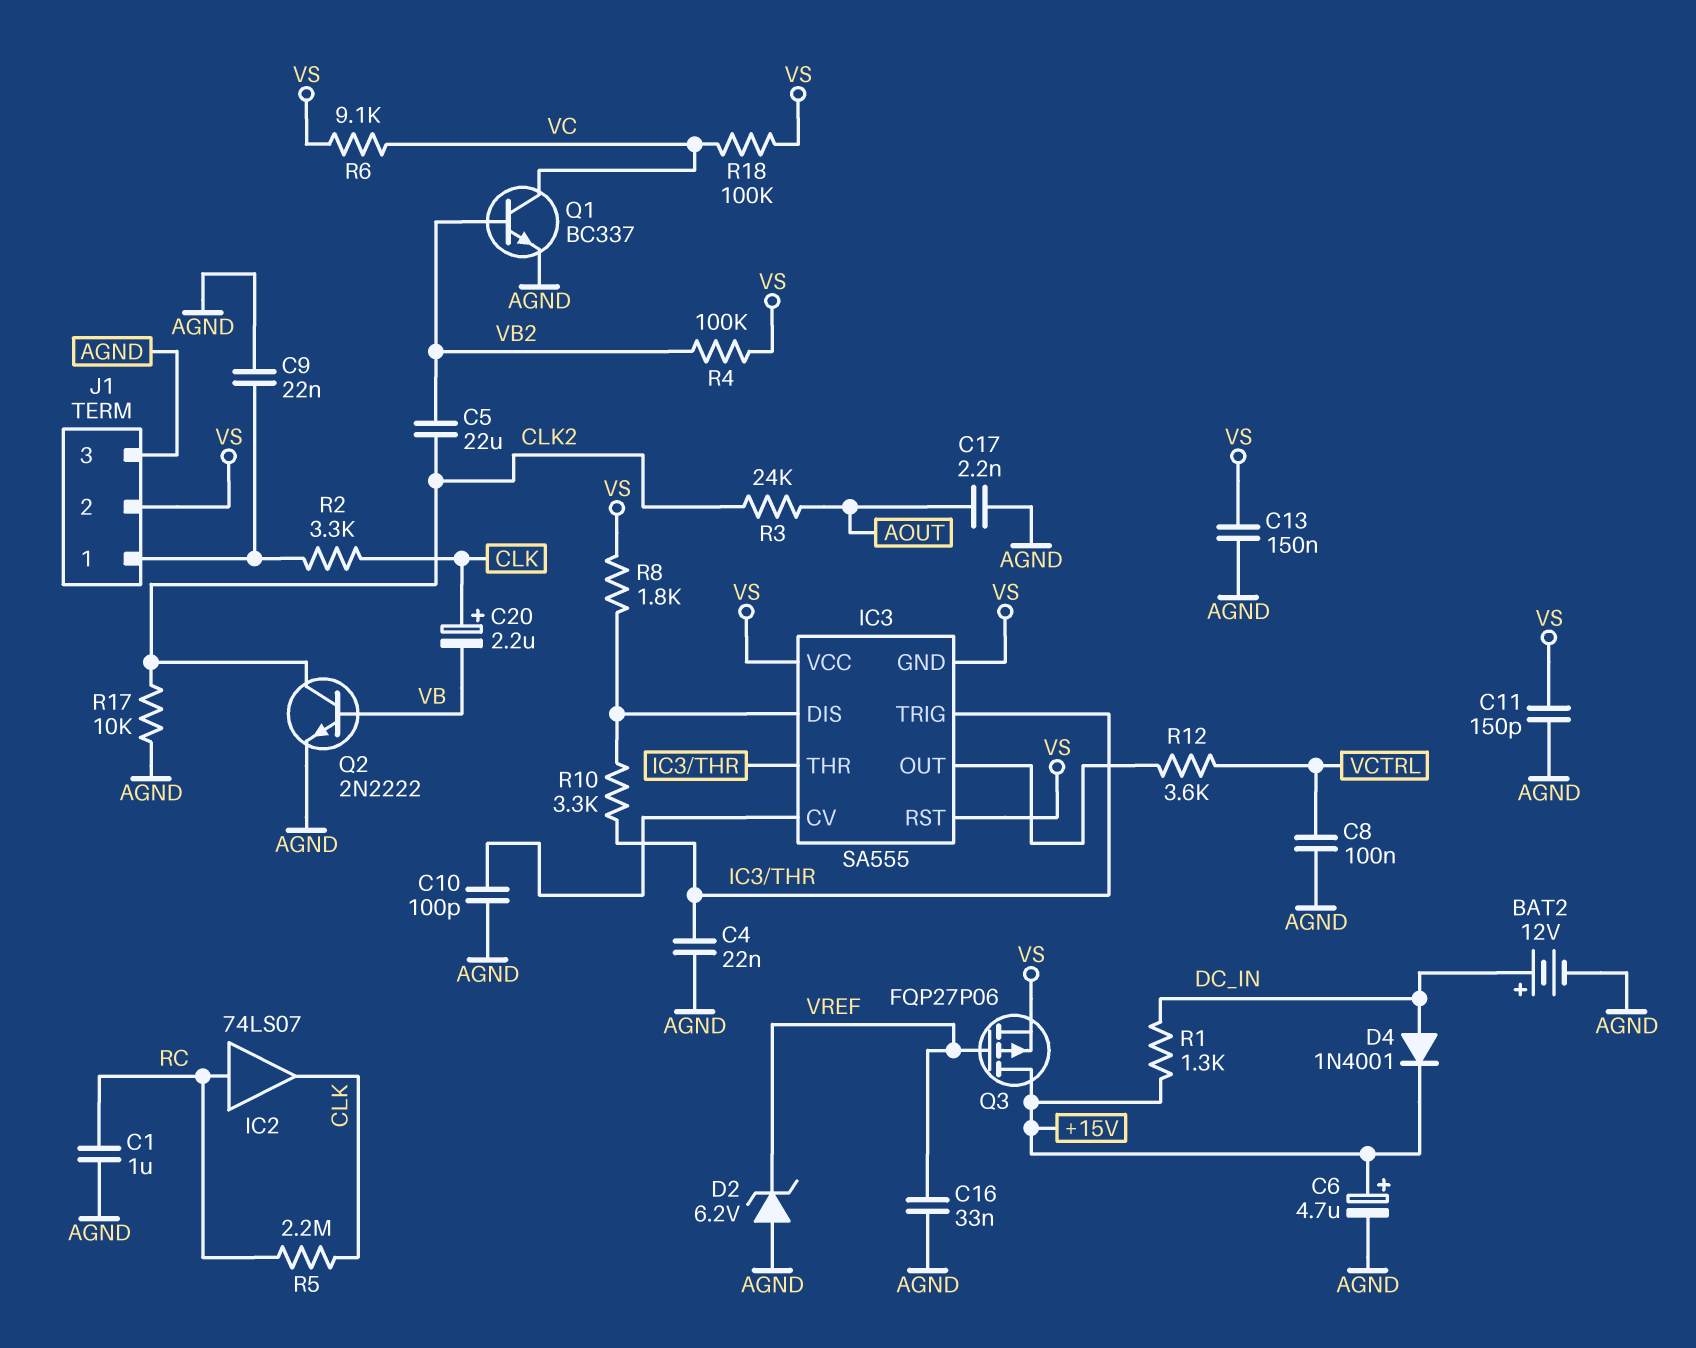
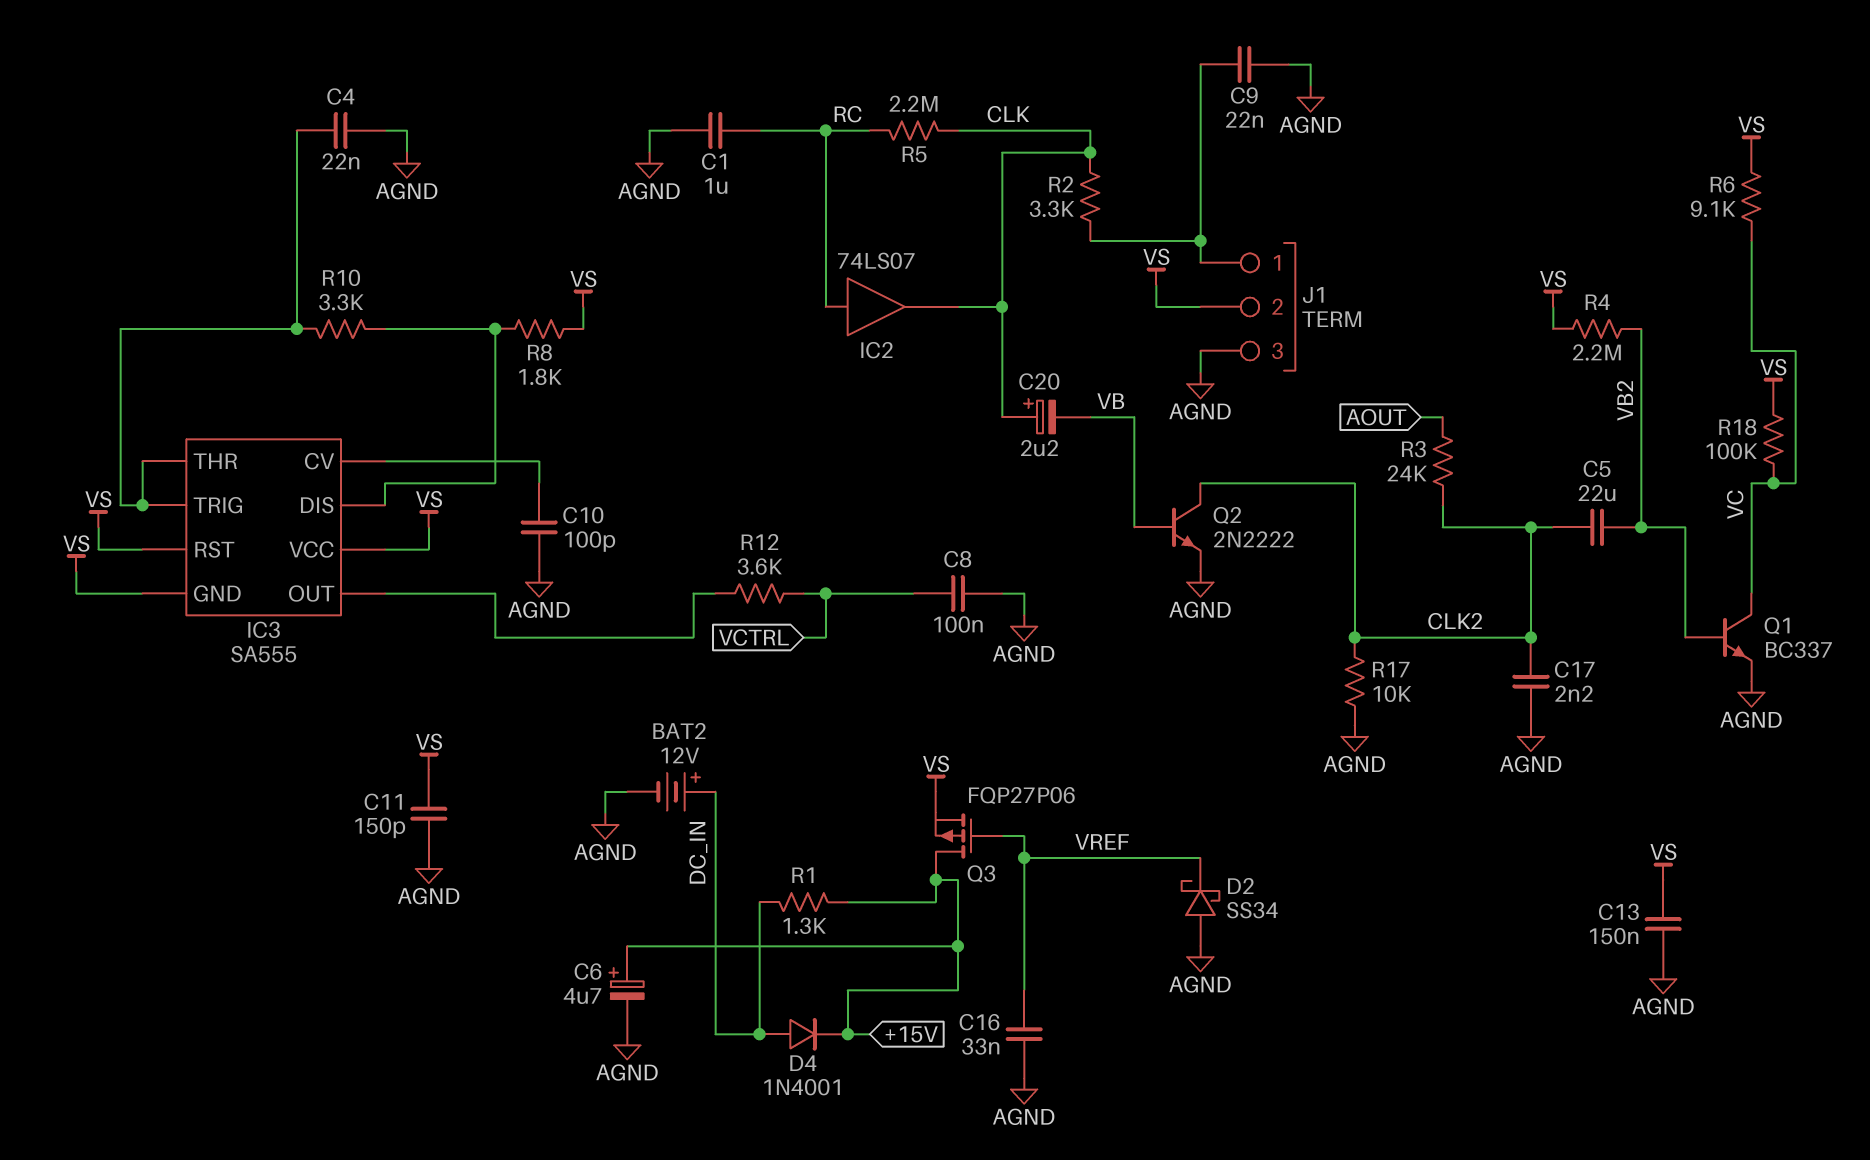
C17: 2.2nF (AGND, AOUT) -> 2.2nF (AGND, CLK2)
D2: zener 6.2V (A AGND, K VREF) -> schottky SS34 (A AGND, K VREF)
R4: 100k (VB2, VS) -> 2.2M (VB2, VS)

